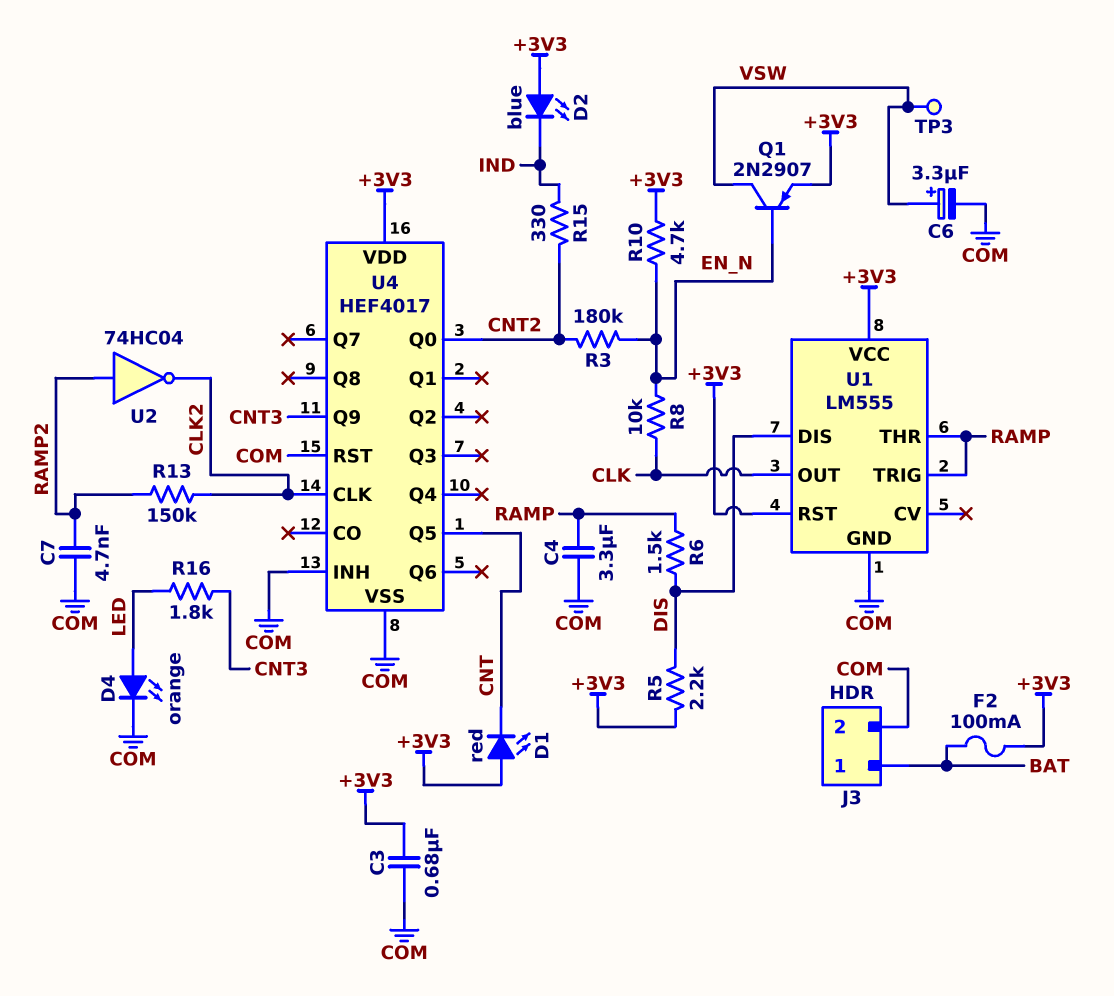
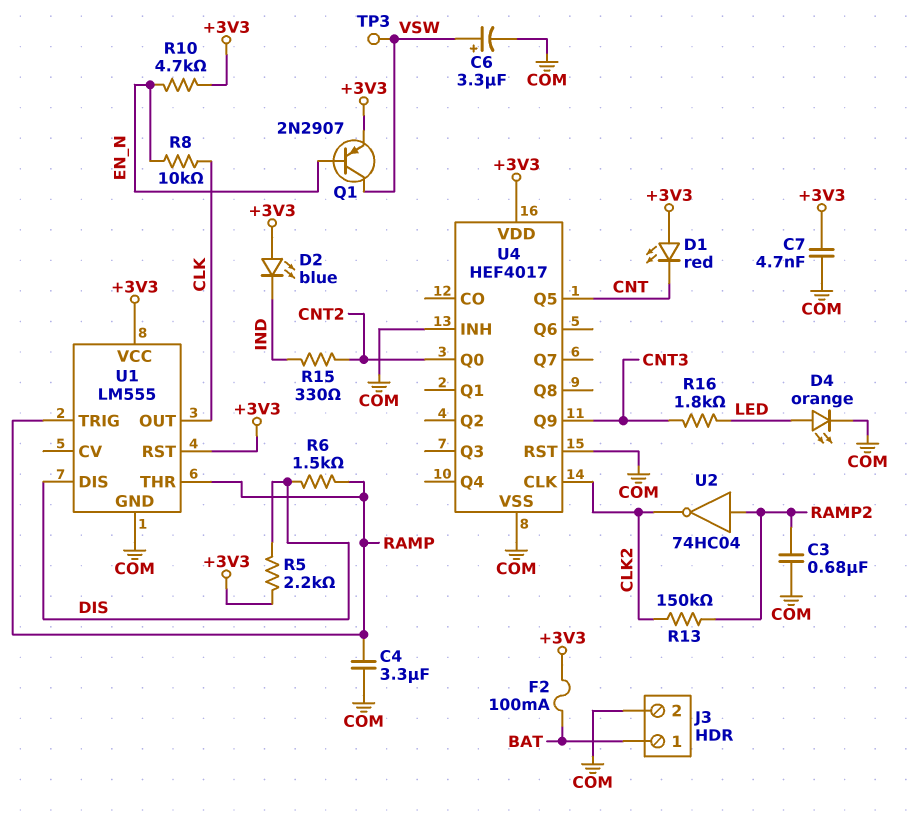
C3: 680nF (+3V3, COM) -> 680nF (COM, RAMP2)
C7: 4.7nF (COM, RAMP2) -> 4.7nF (+3V3, COM)
R3: 180k (CNT2, EN_N) -> none

